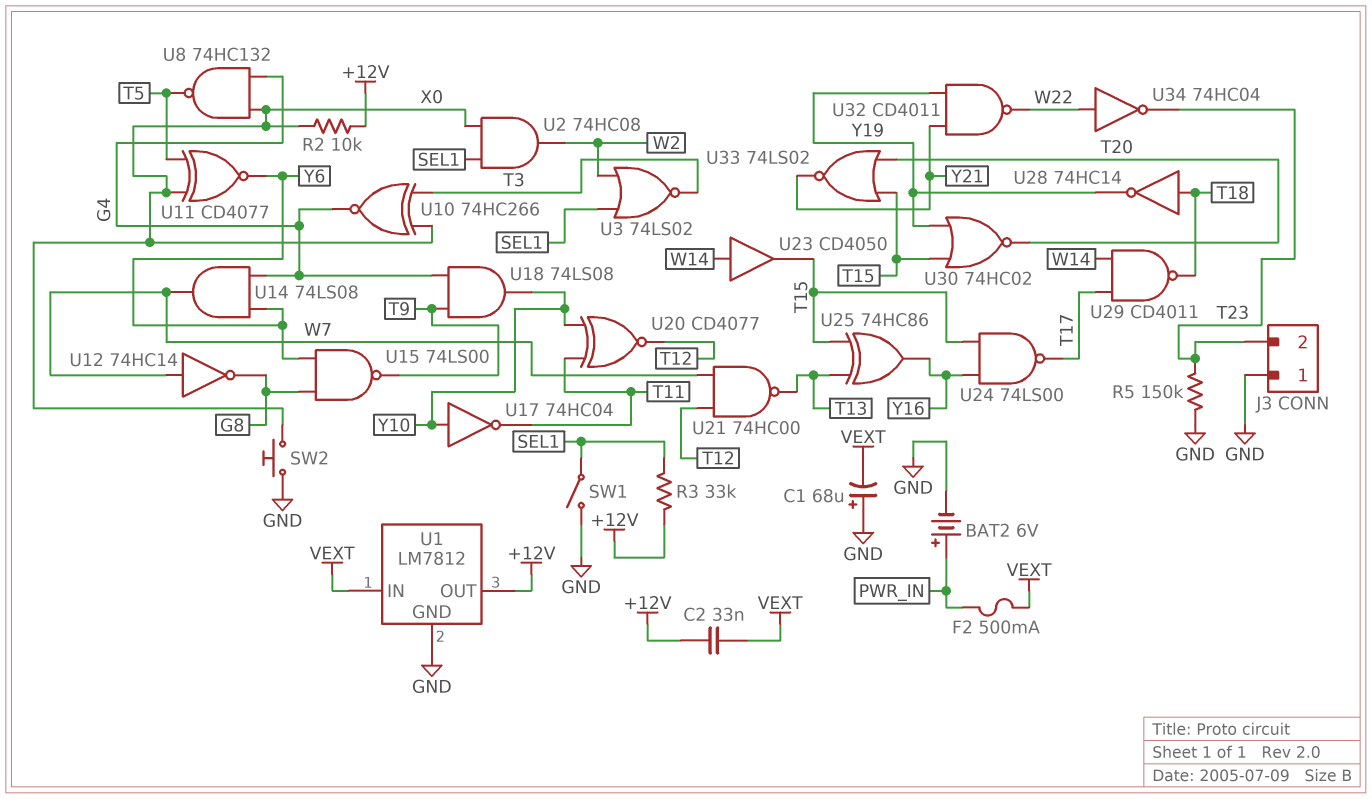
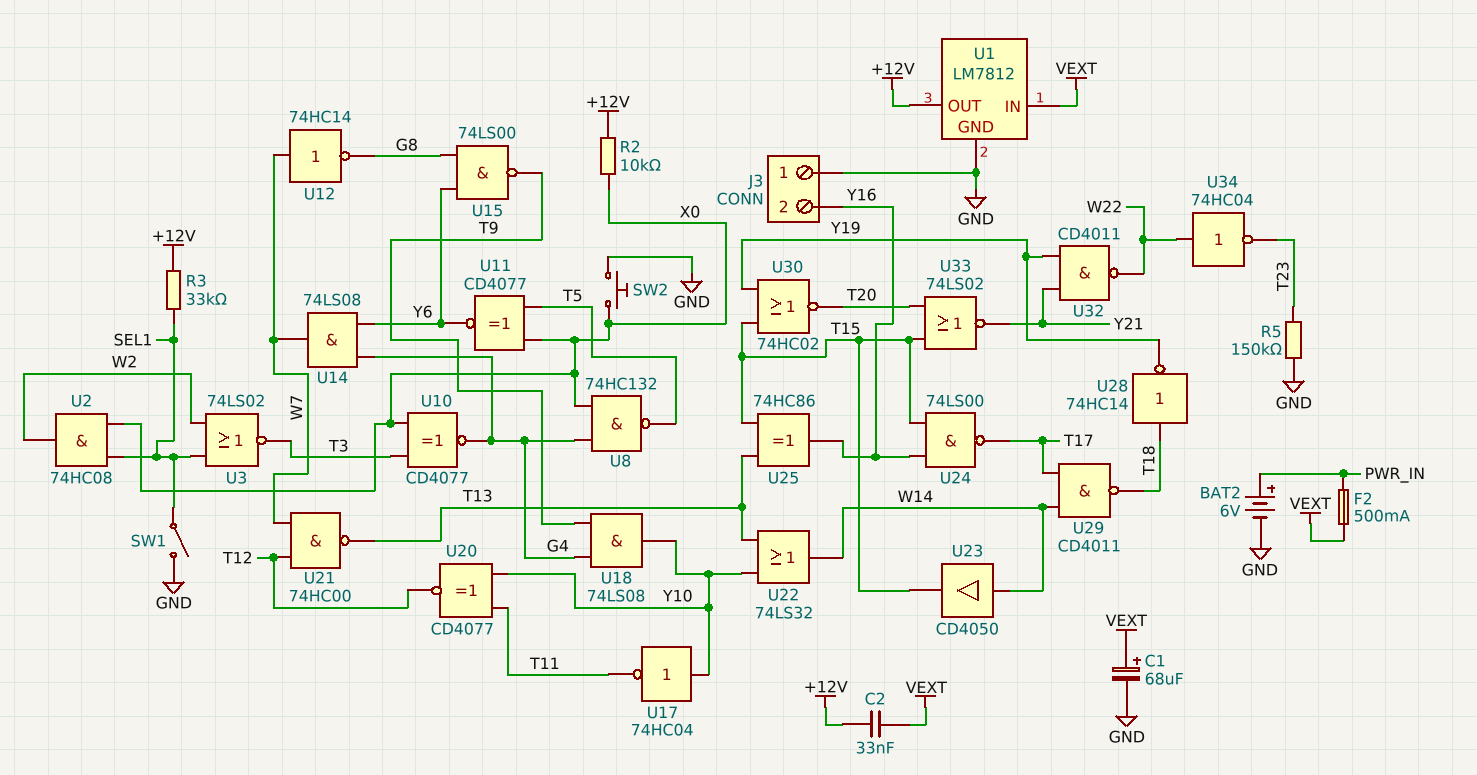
C1: 68uF (plus GND, minus VEXT) -> 68uF (plus VEXT, minus GND)
J3 pin 2: T23 -> Y16
U10: XNOR 74HC266 (in T3, in X0, out G4) -> XNOR CD4077 (in T3, in X0, out G4)
U22: none -> OR 74LS32 (in T13, in Y10, out W14)

